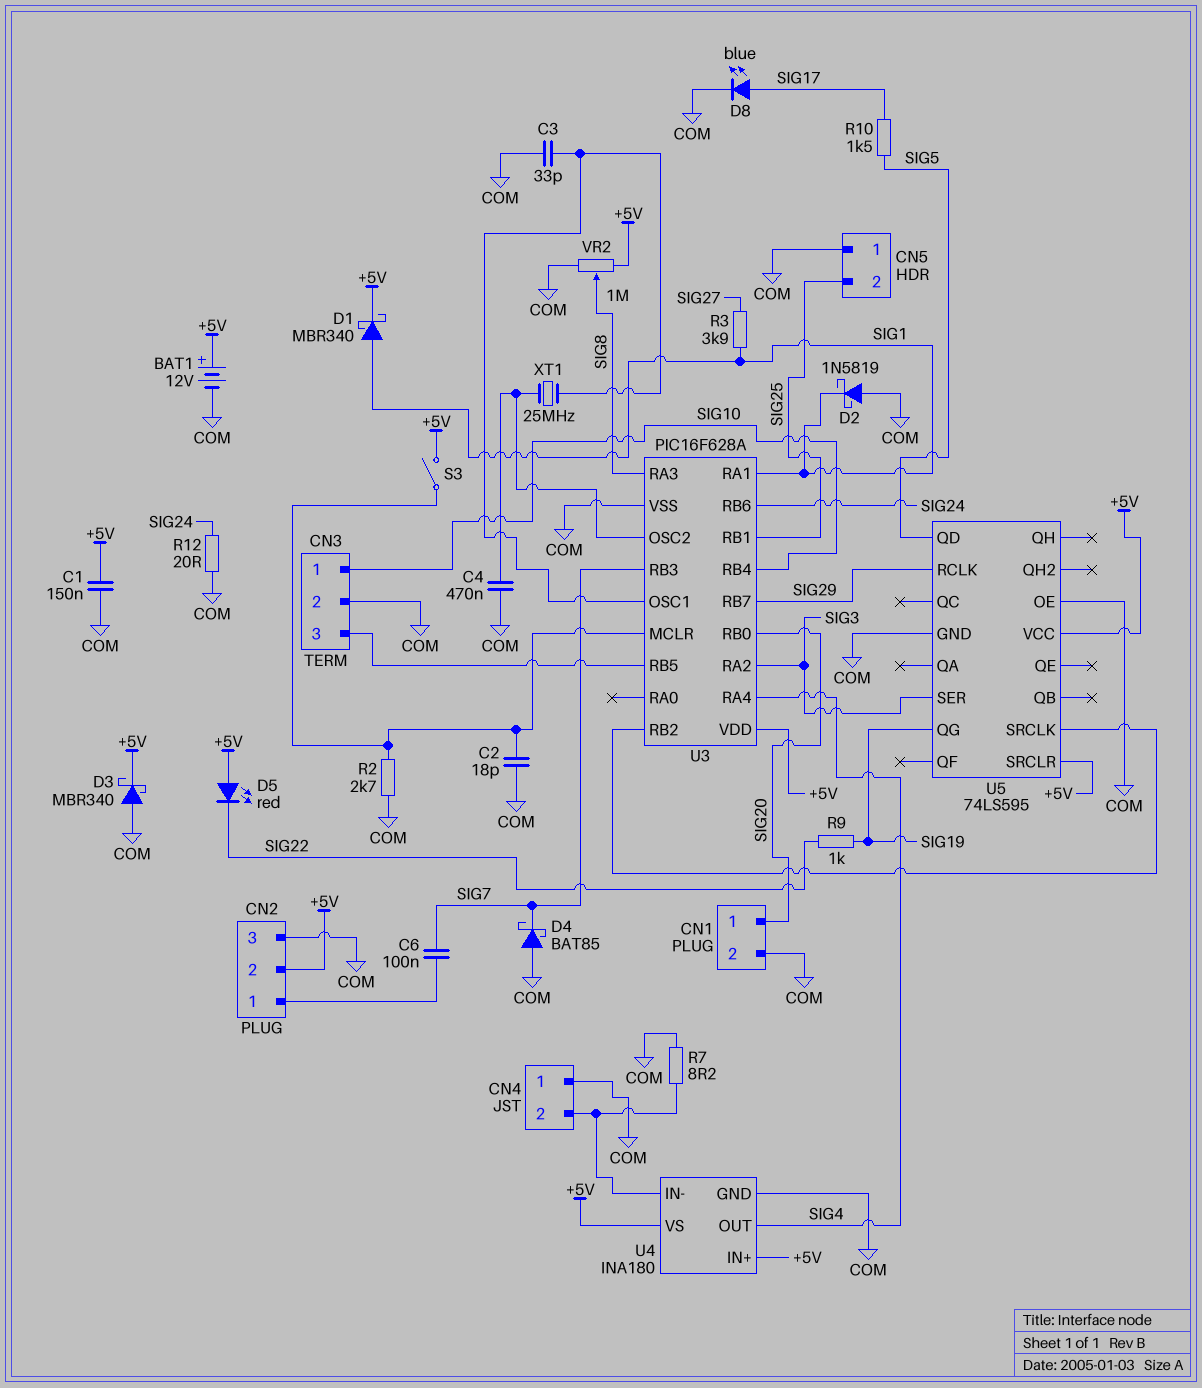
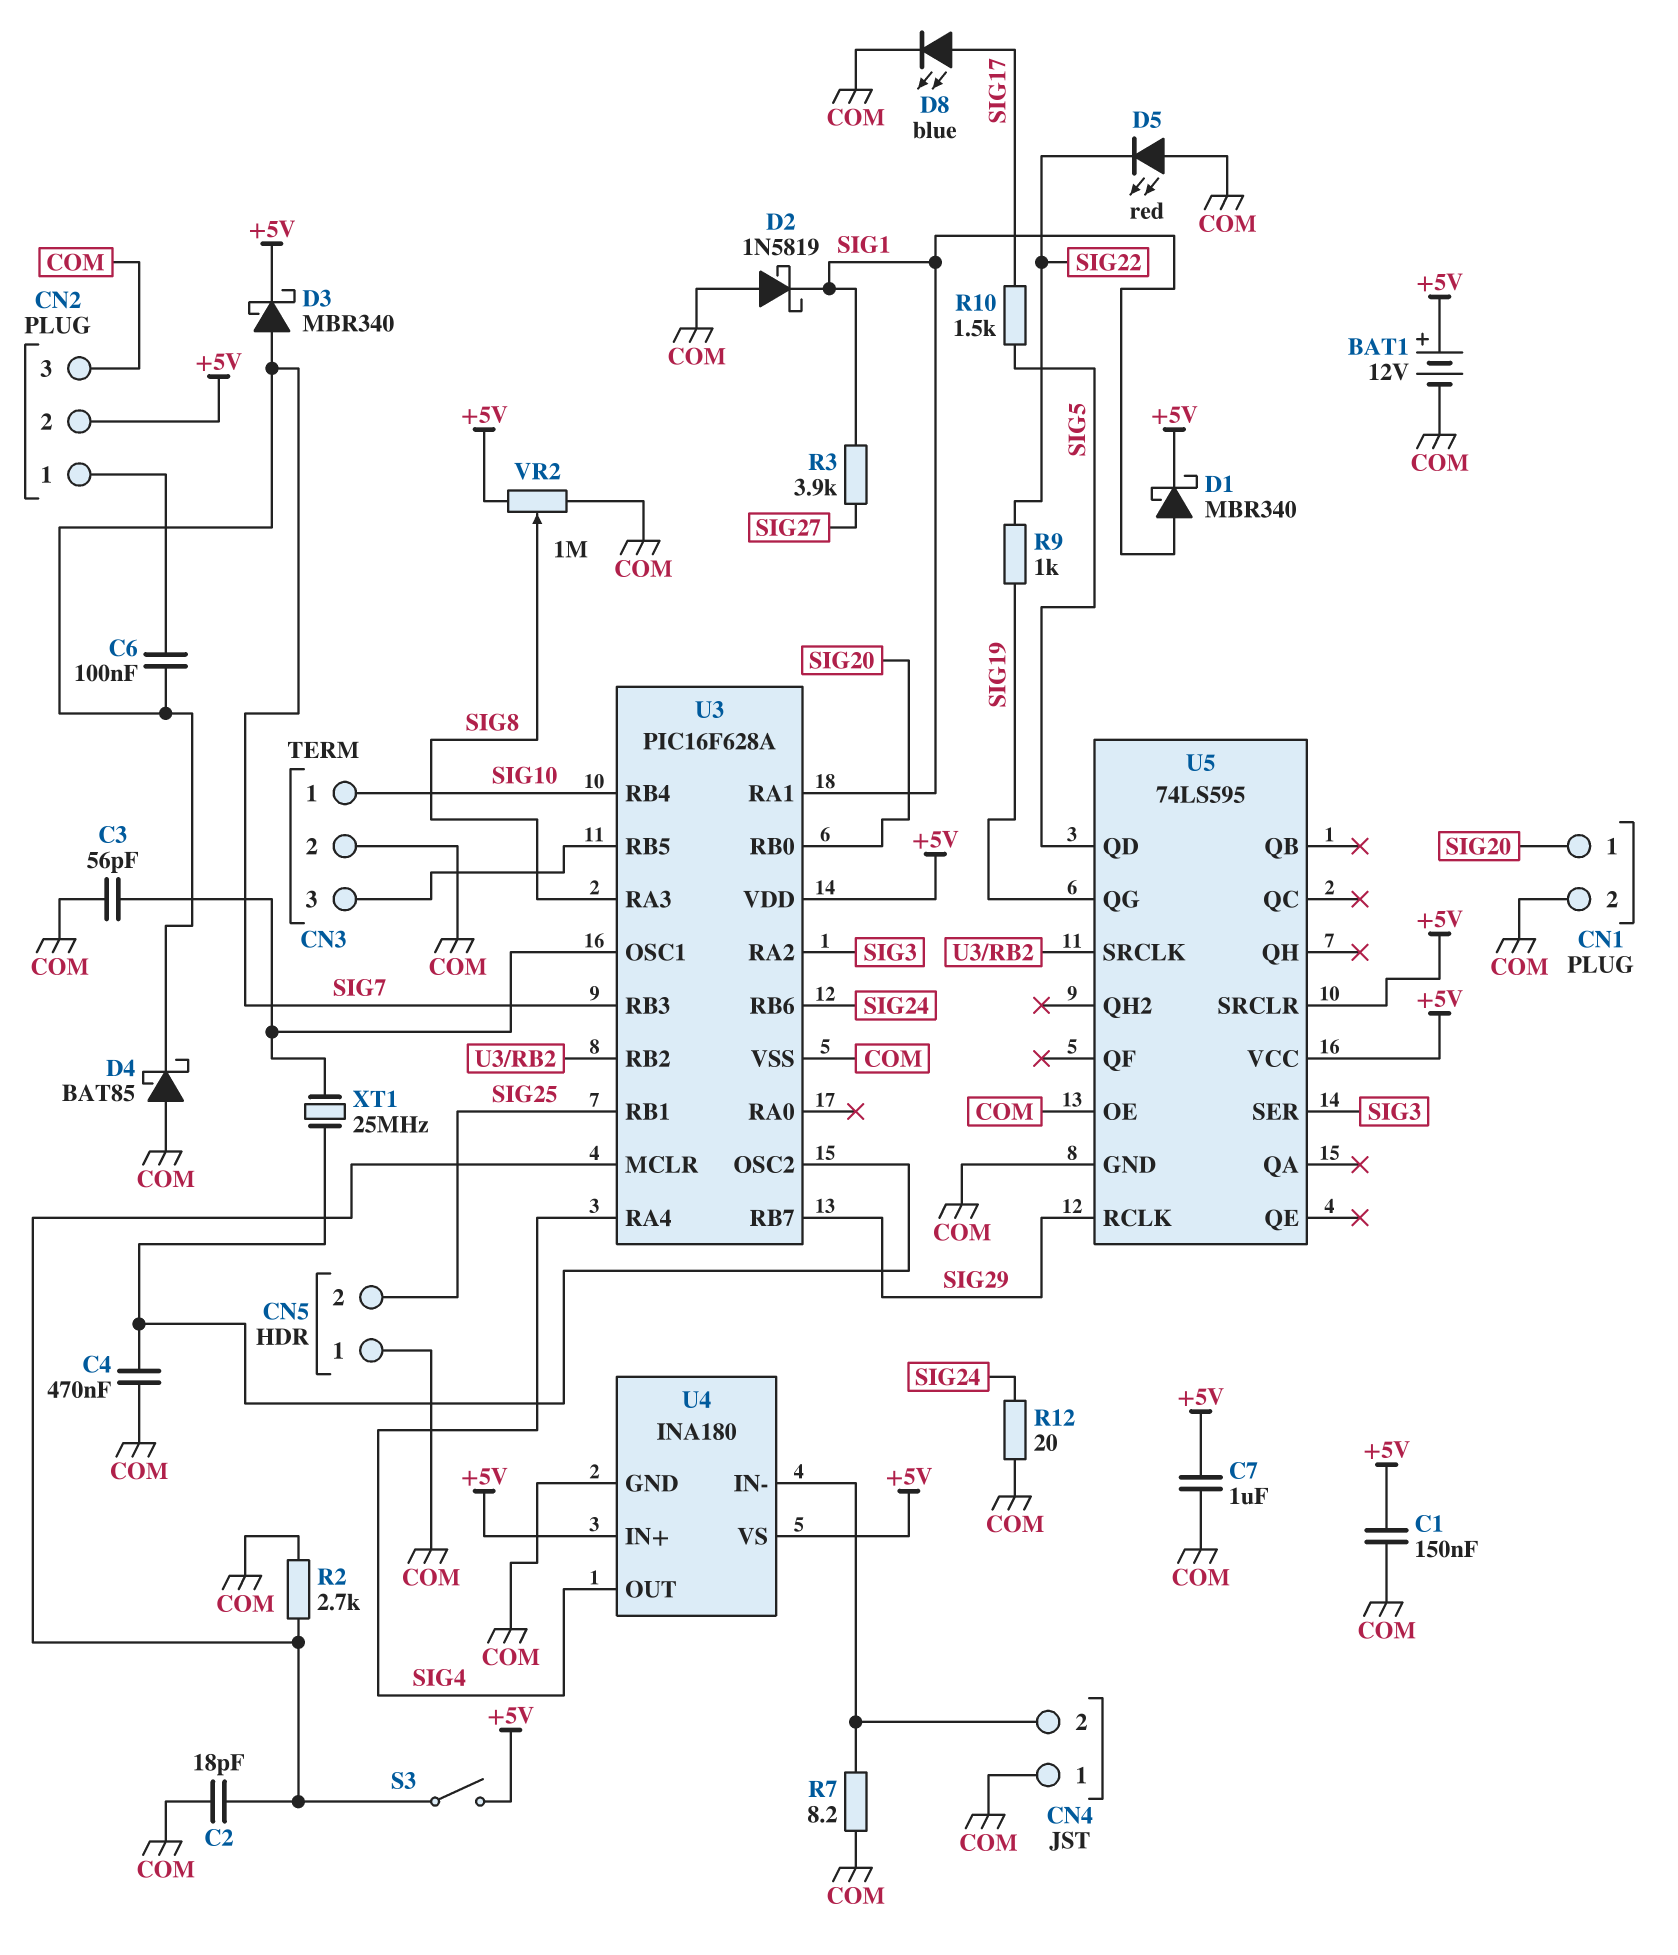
C3: 33pF (COM, U3/OSC1) -> 56pF (COM, U3/OSC1)
C7: none -> 1uF (+5V, COM)
D3: schottky MBR340 (A COM, K +5V) -> schottky MBR340 (A SIG7, K +5V)
D5: LED red (A +5V, K SIG22) -> LED red (A COM, K SIG22)

